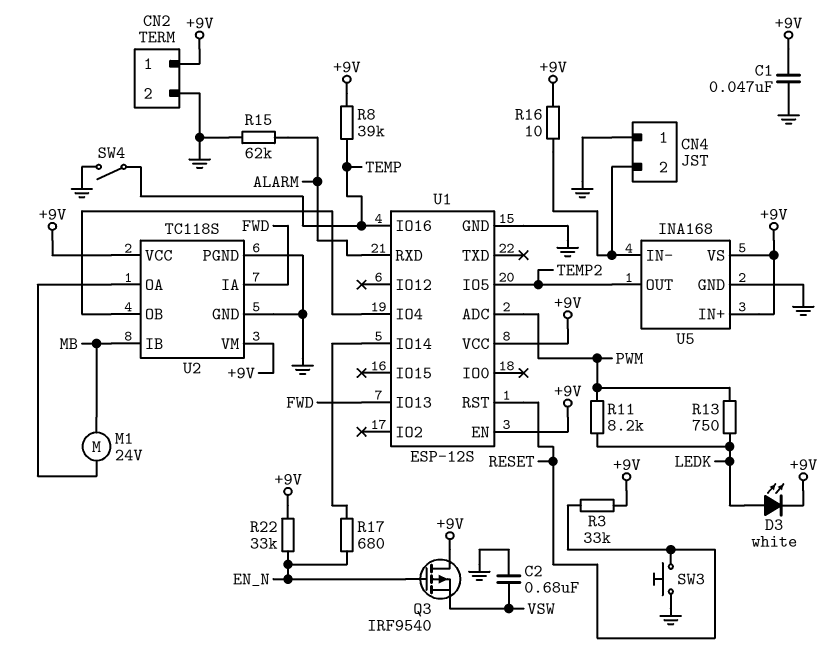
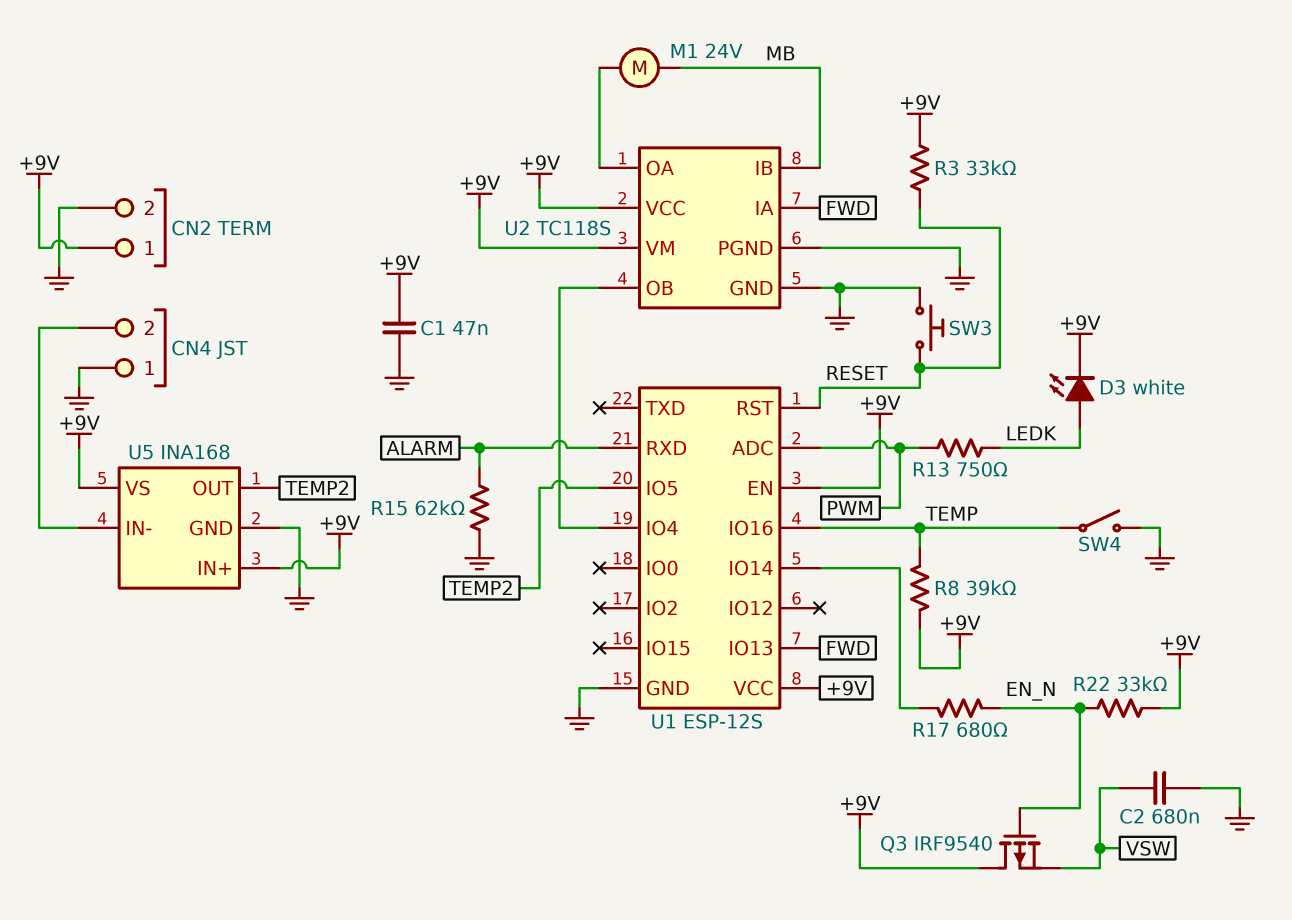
R11: 8.2k (LEDK, PWM) -> none
R16: 10 (+9V, CN4/2) -> none

